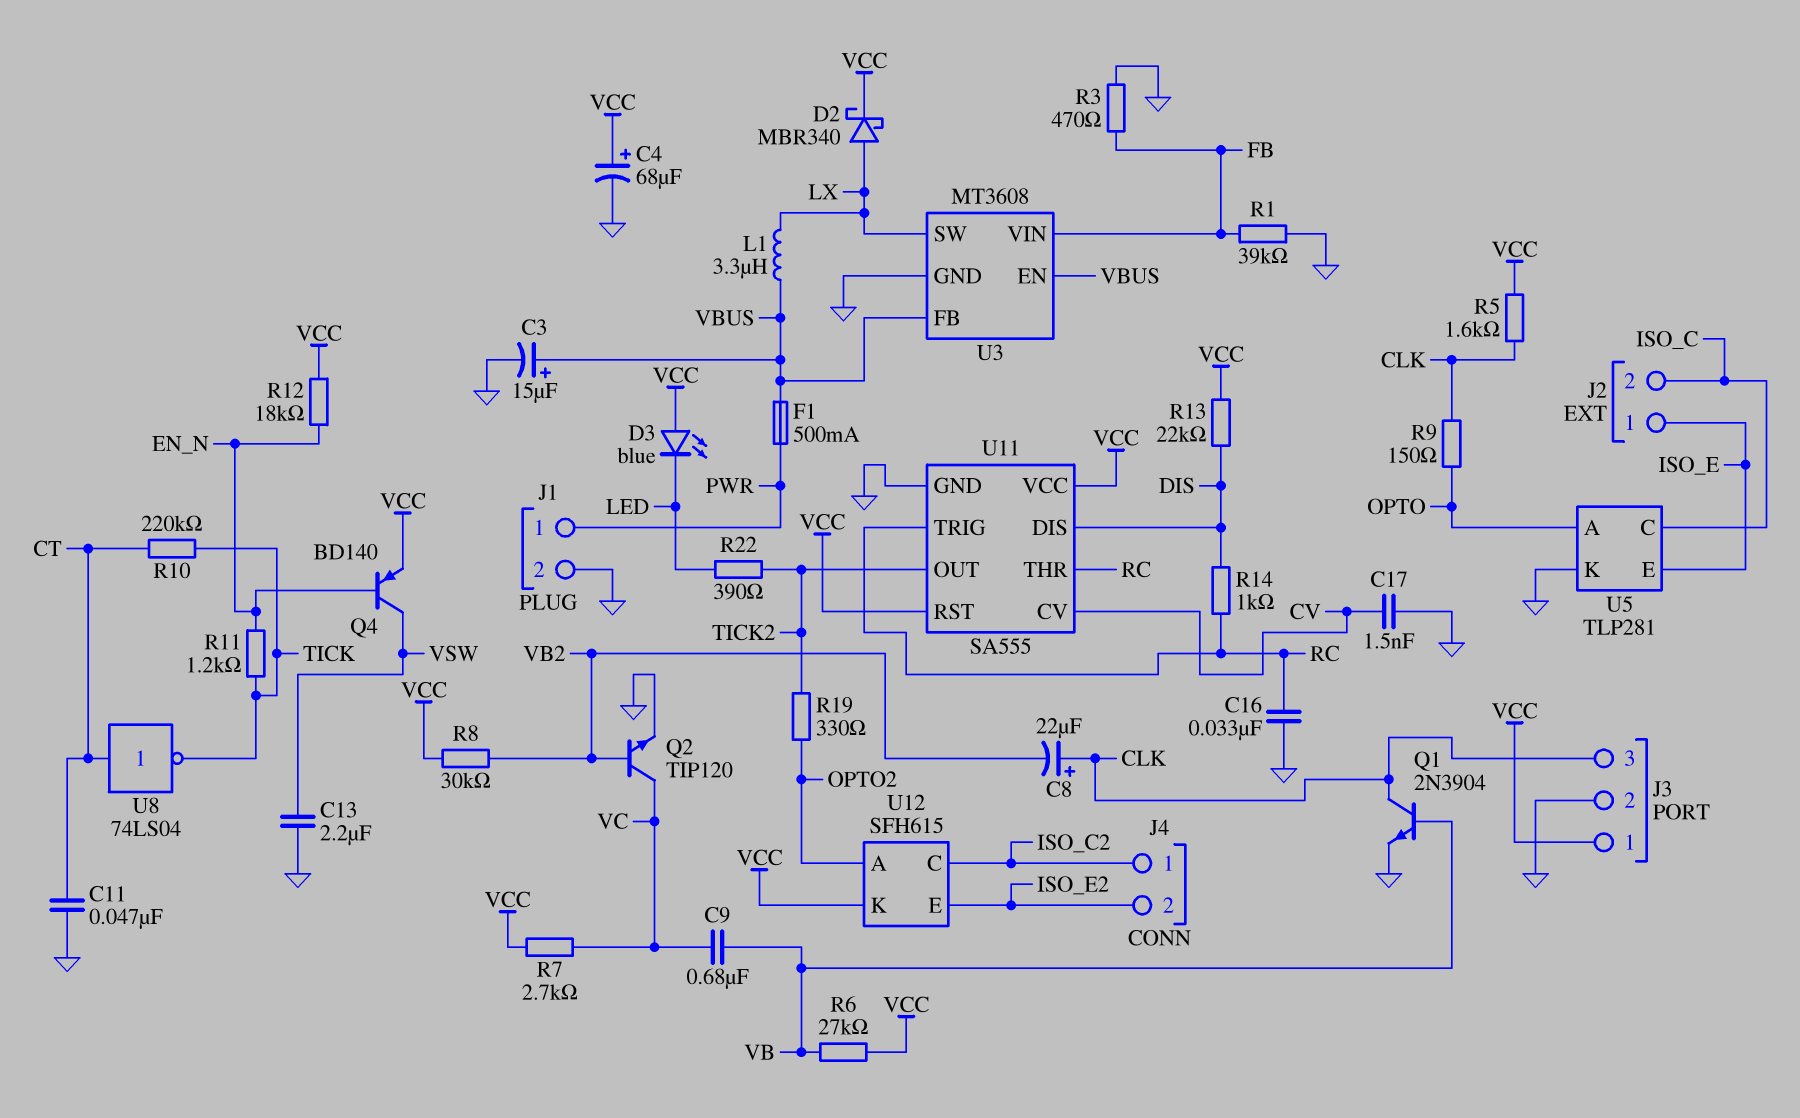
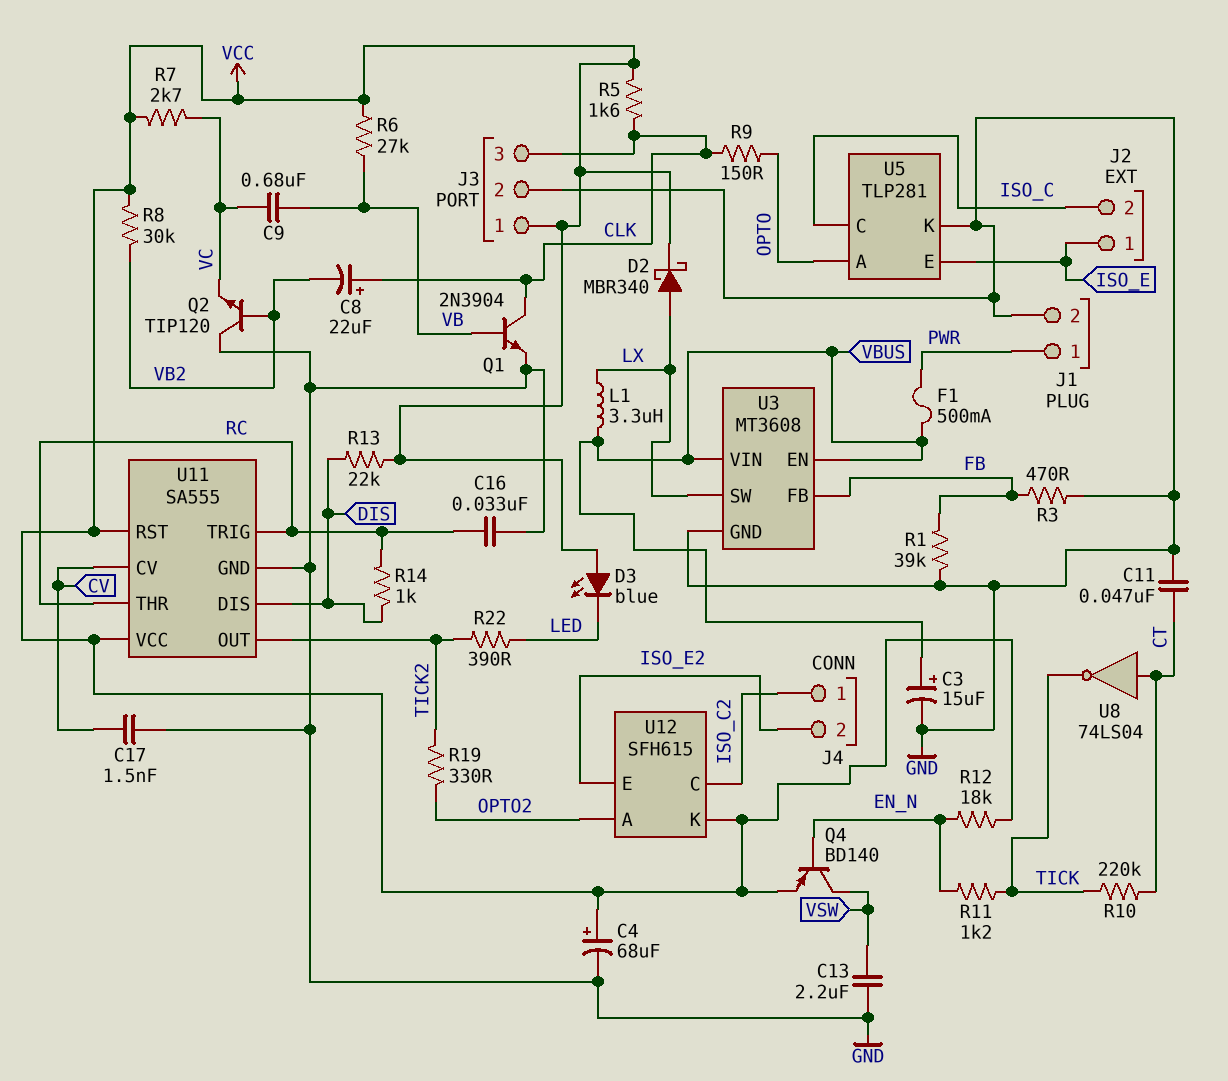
Q2: NPN TIP120 (B VB2, C VC, E GND) -> NPN TIP120 (B VB2, C GND, E VC)
U3 pin FB: VBUS -> FB
U3 pin VIN: FB -> VBUS

